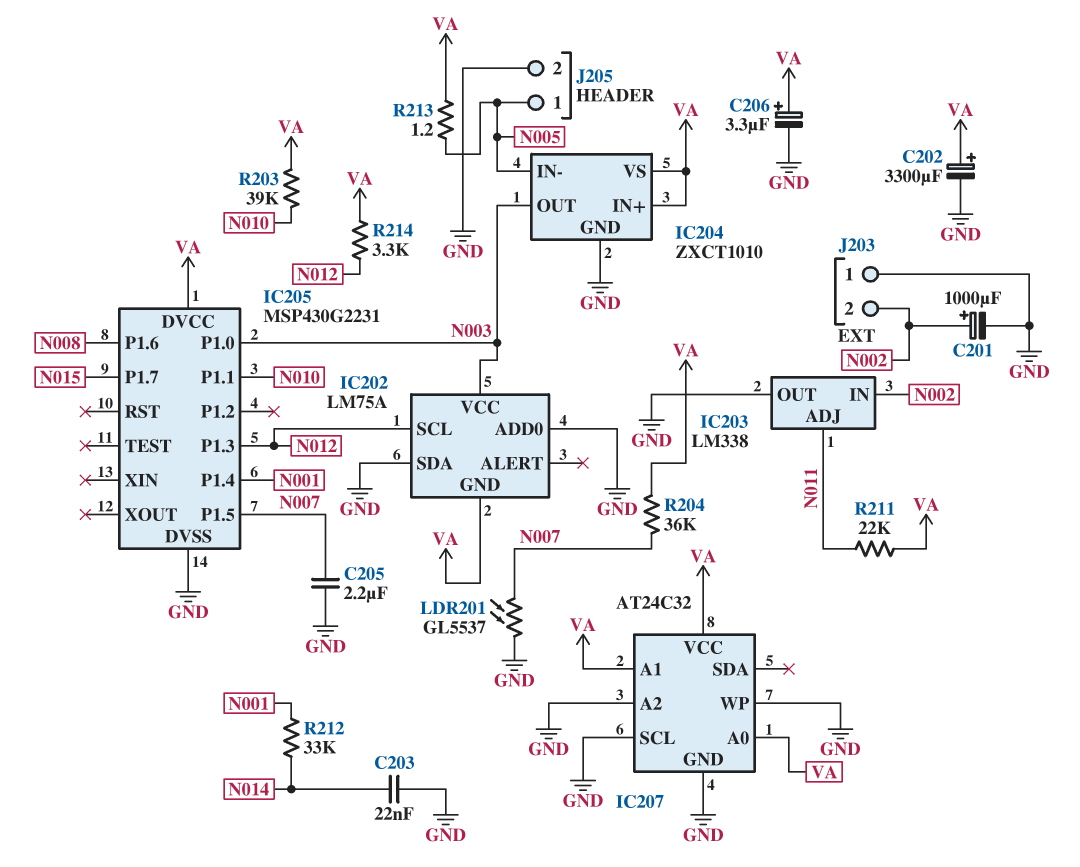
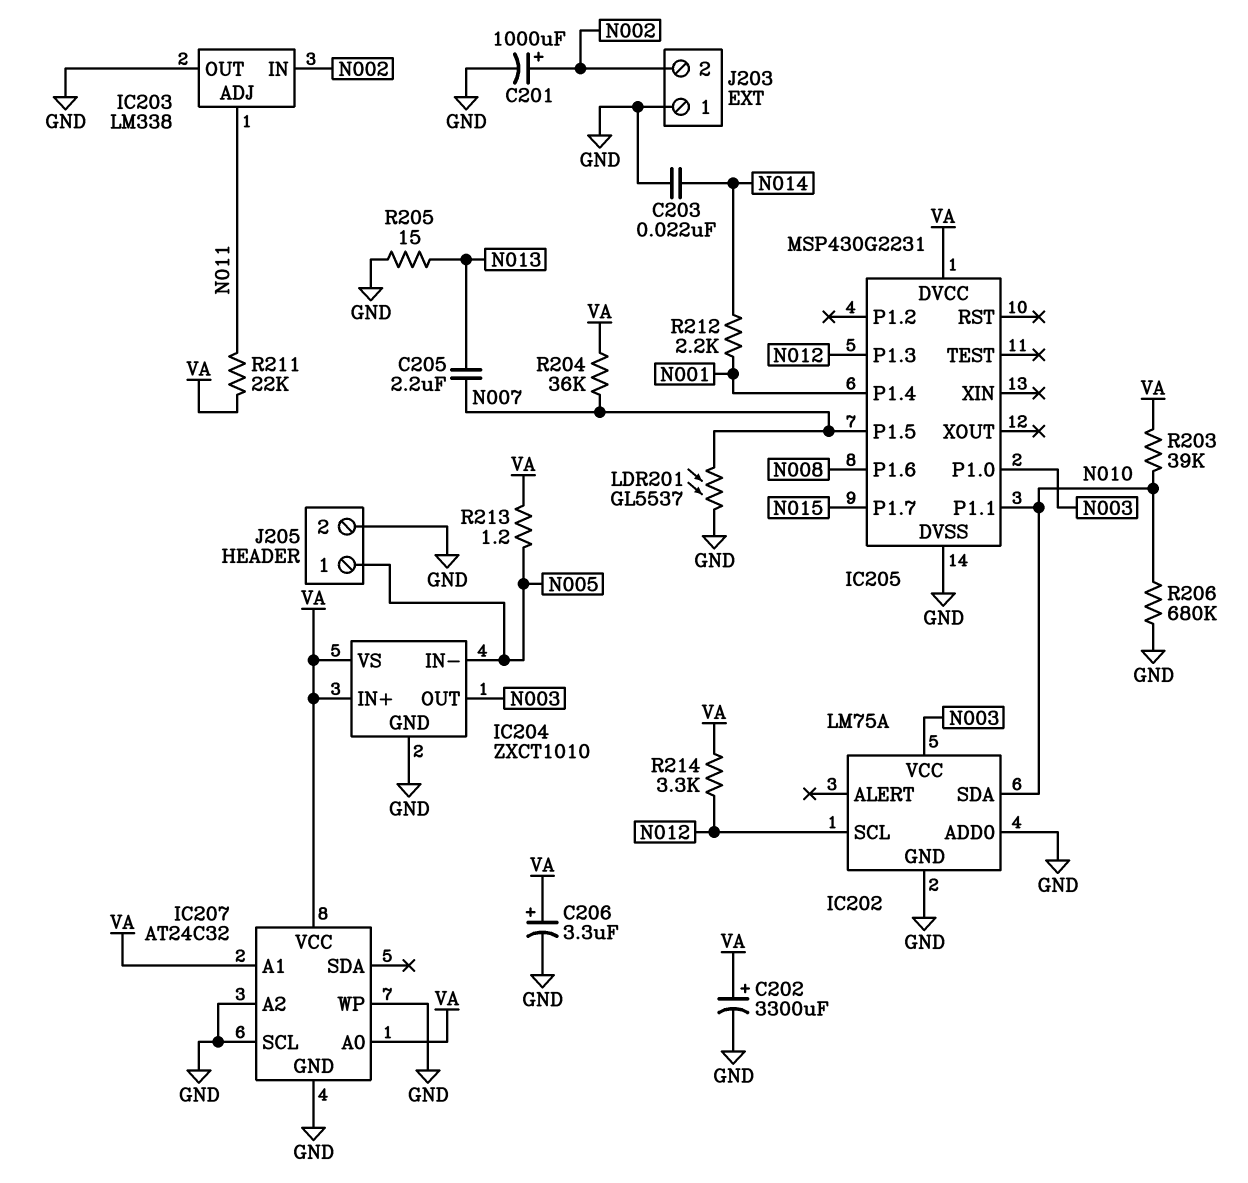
C205: 2.2uF (GND, N007) -> 2.2uF (N007, N013)
IC202 pin GND: VA -> GND
IC202 pin SDA: GND -> N010
R205: none -> 15 (GND, N013)
R206: none -> 680k (GND, N010)
R212: 33k (N001, N014) -> 2.2k (N001, N014)

